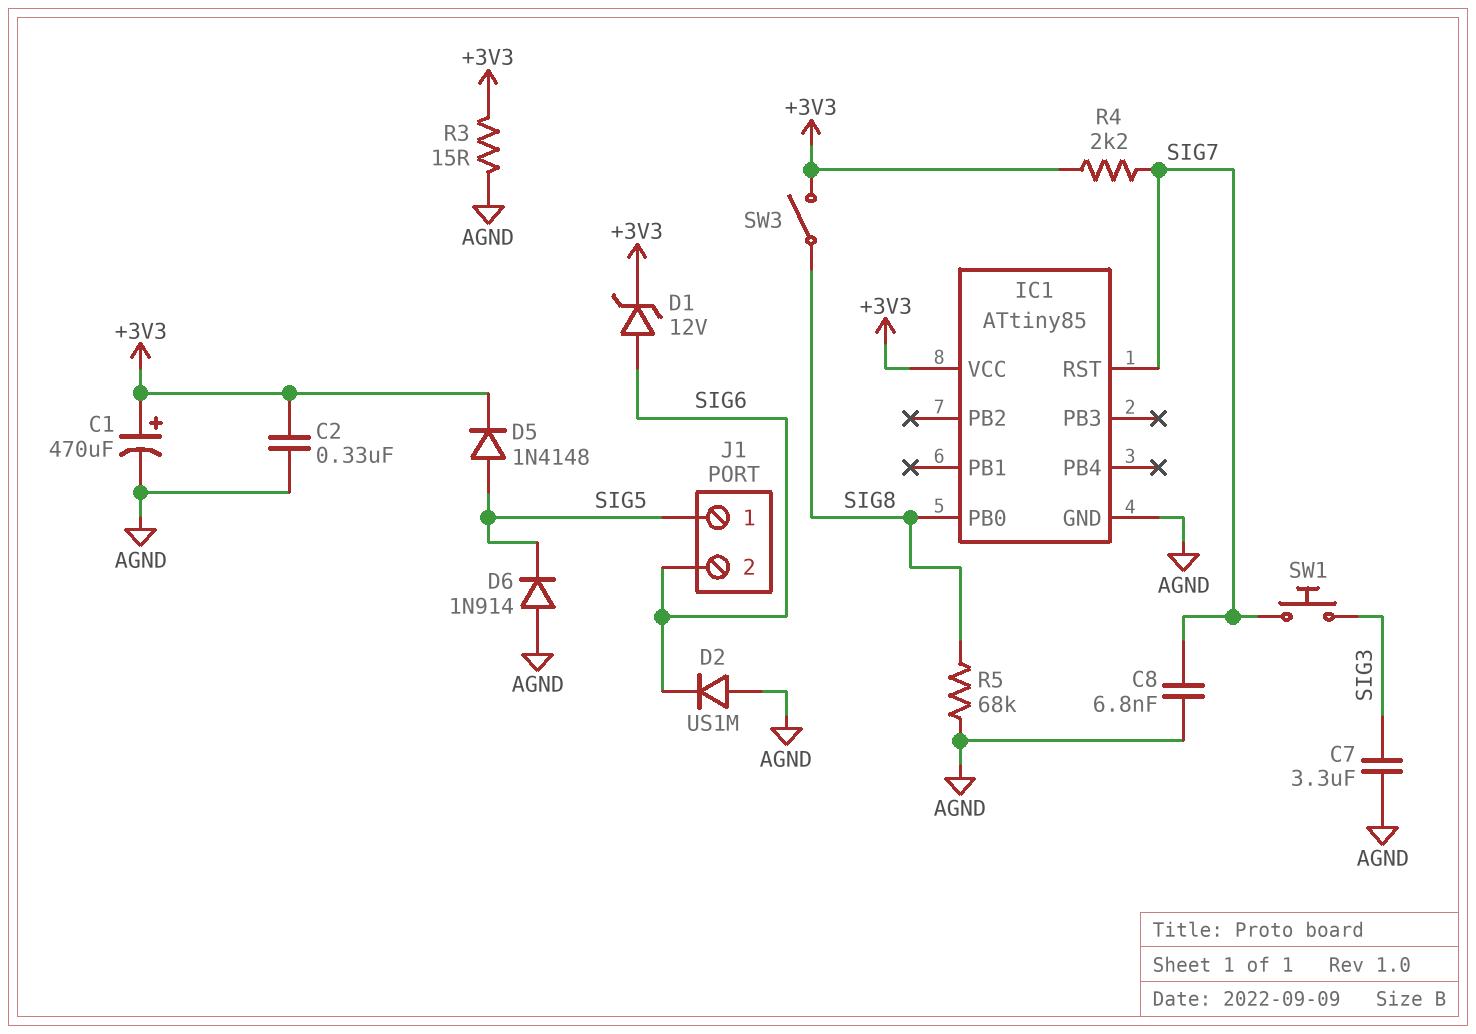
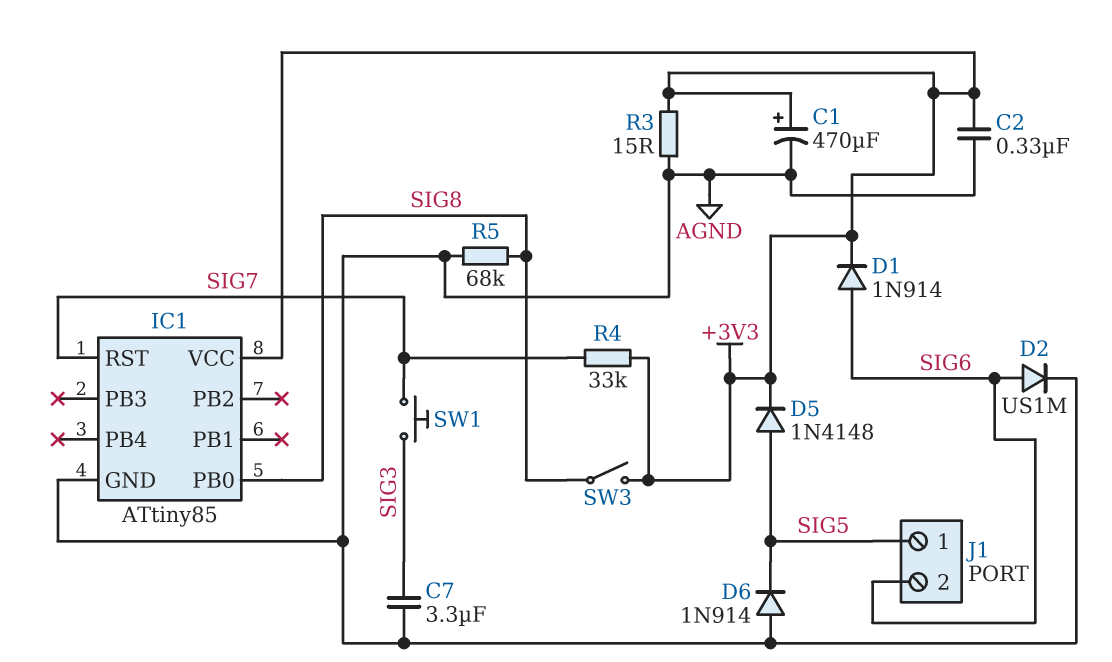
C8: 6.8nF (AGND, SIG7) -> none
D1: zener 12V (A SIG6, K +3V3) -> diode 1N914 (A SIG6, K +3V3)
D2: diode US1M (A AGND, K SIG6) -> diode US1M (A SIG6, K AGND)
R4: 2.2k (+3V3, SIG7) -> 33k (+3V3, SIG7)

